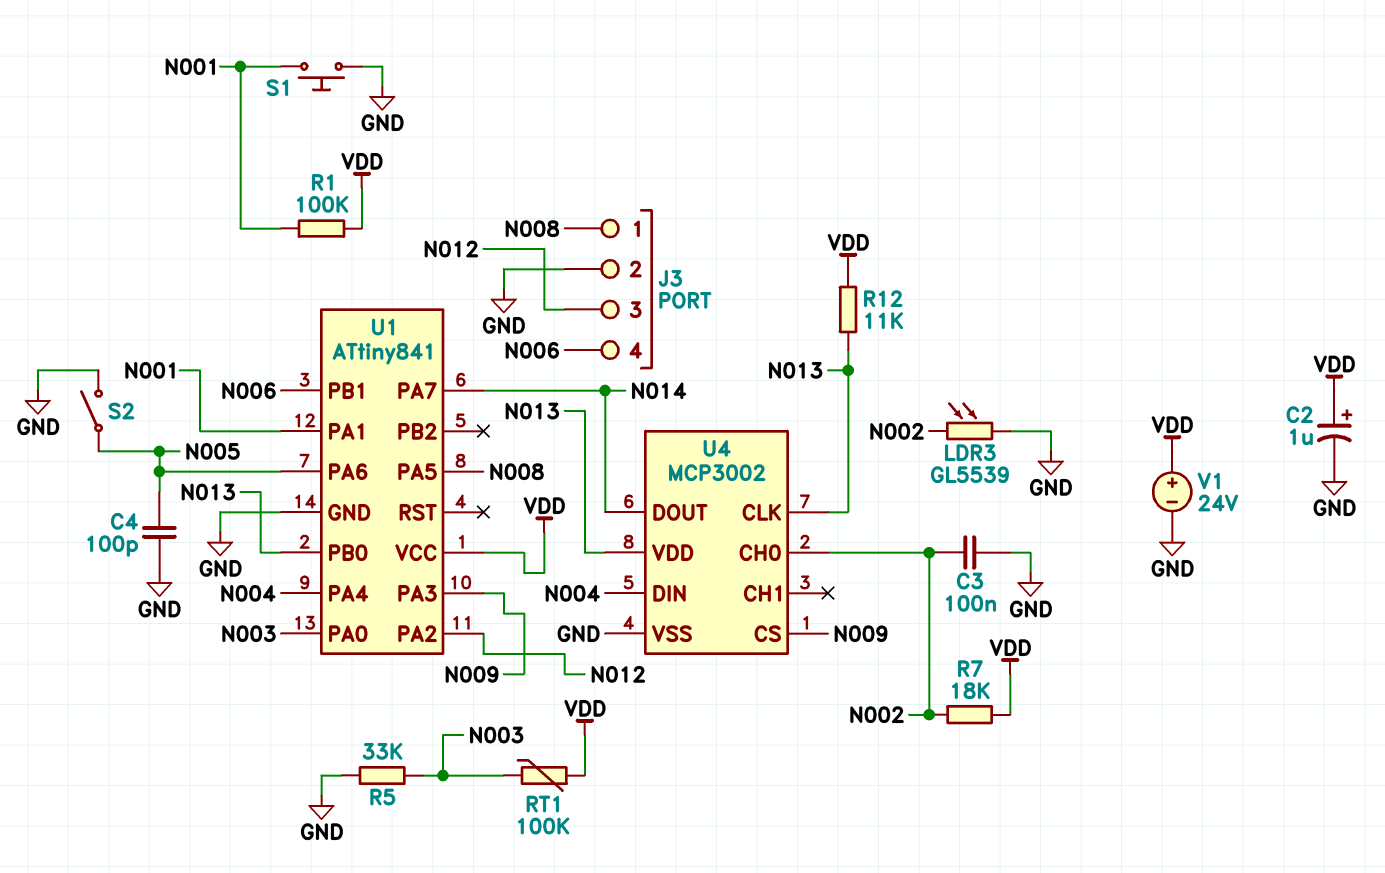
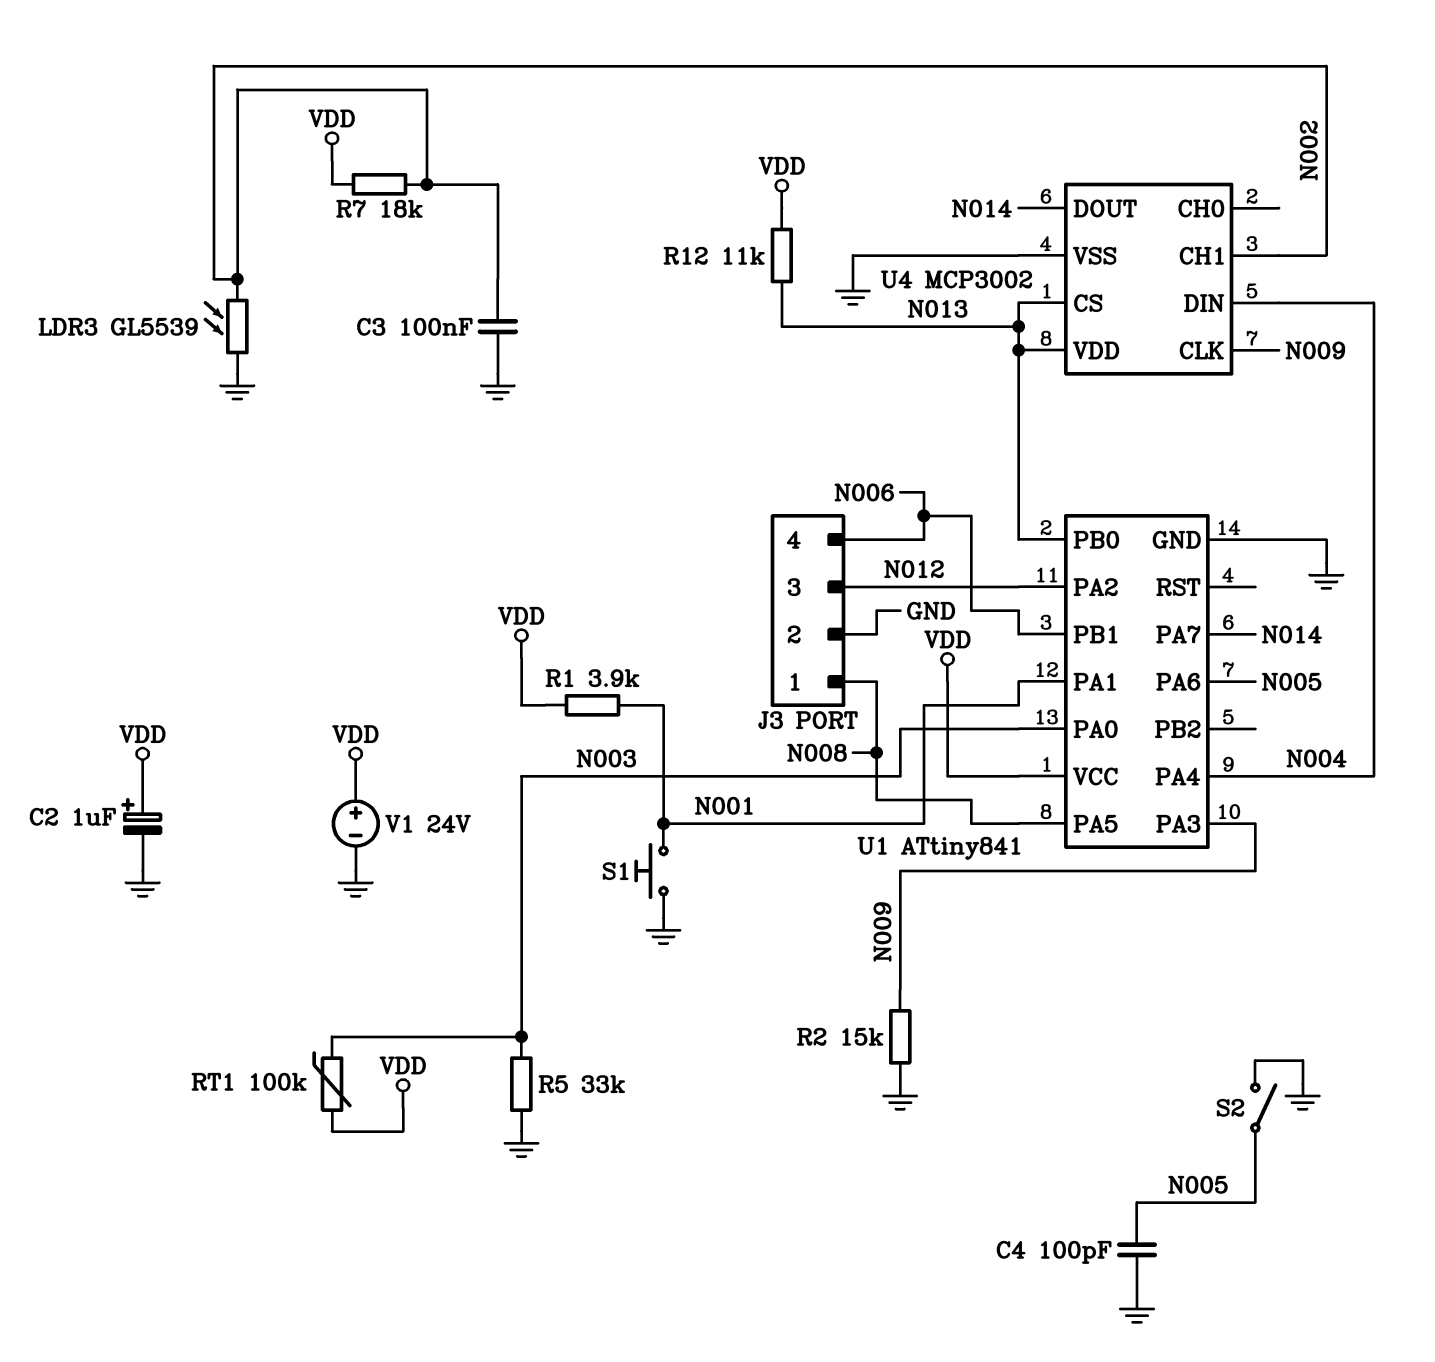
R1: 100k (N001, VDD) -> 3.9k (N001, VDD)
R2: none -> 15k (GND, N009)
U4 pin CH0: N002 -> none
U4 pin CH1: none -> N002
U4 pin CLK: N013 -> N009
U4 pin CS: N009 -> N013

